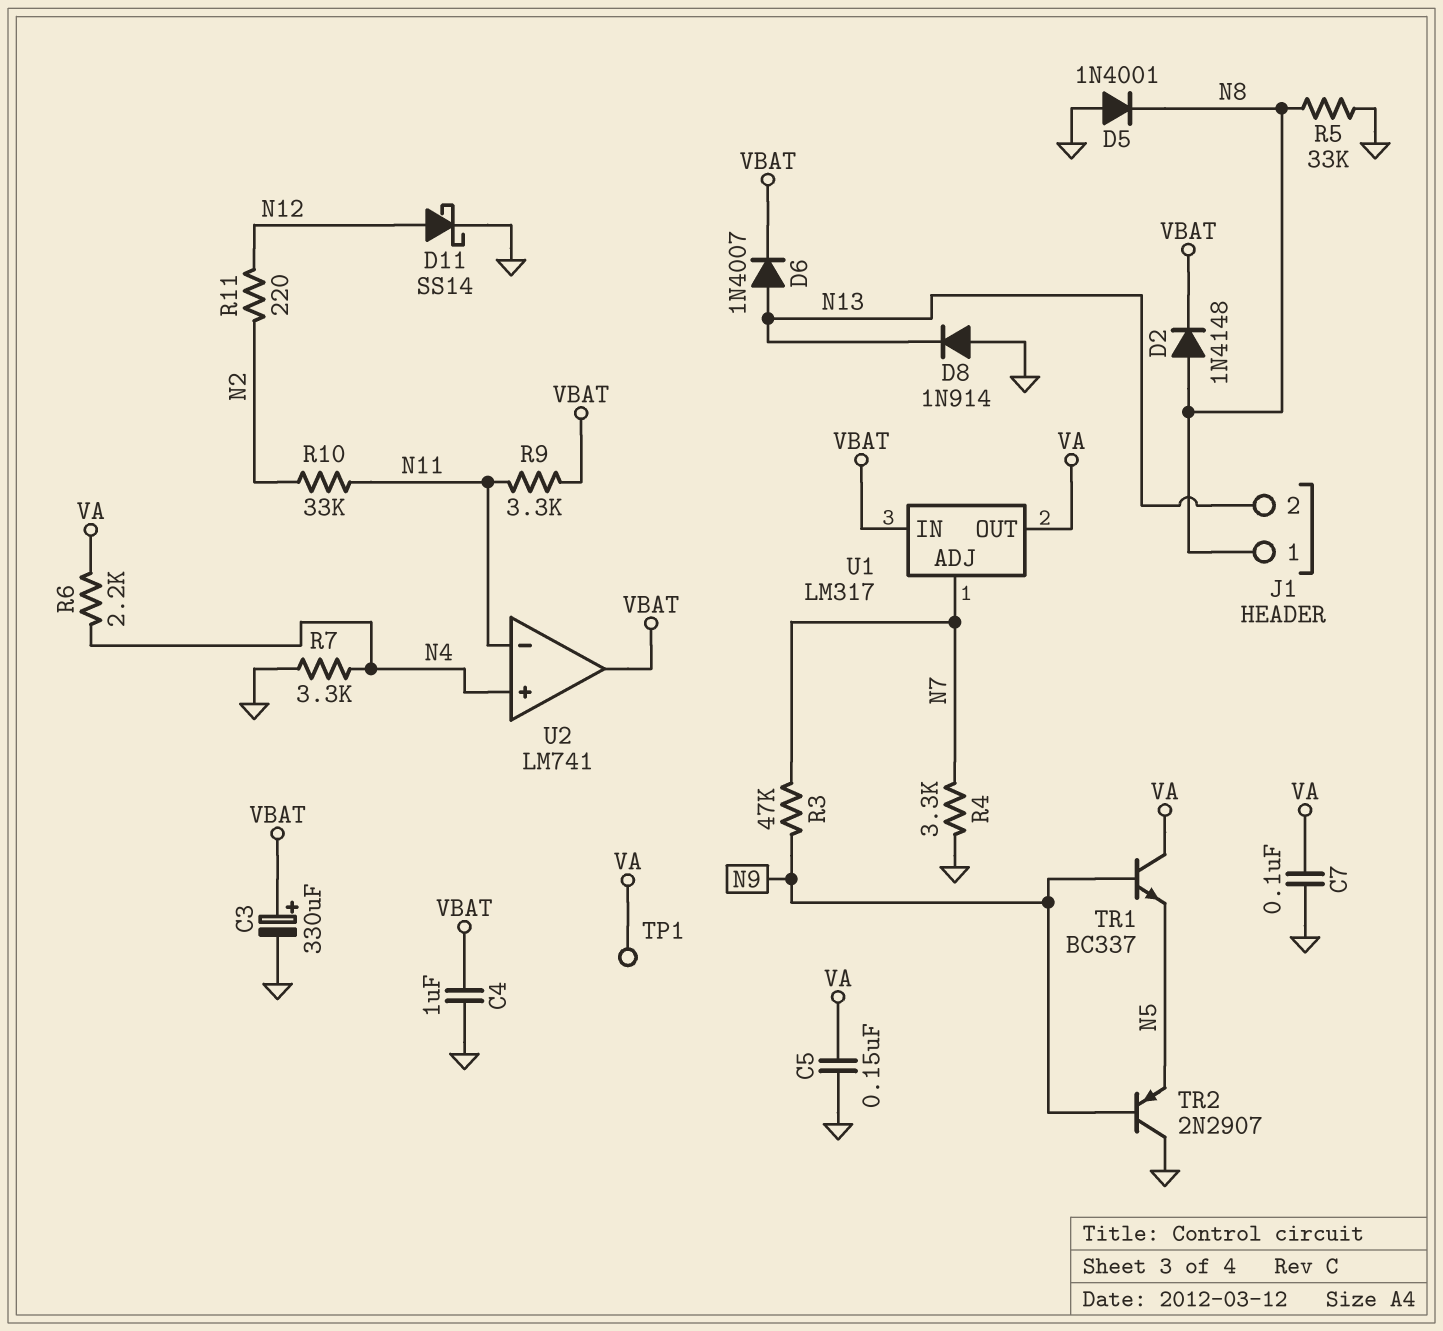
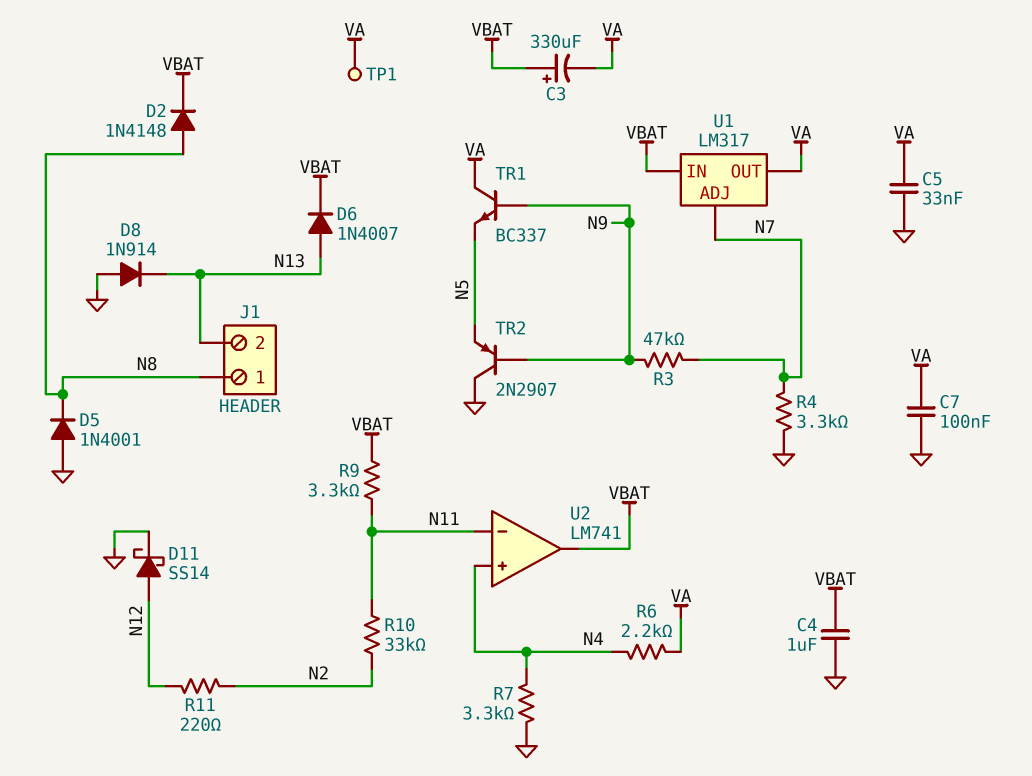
C3: 330uF (plus VBAT, minus GND) -> 330uF (plus VBAT, minus VA)
C5: 150nF (GND, VA) -> 33nF (GND, VA)
R5: 33k (GND, N8) -> none

